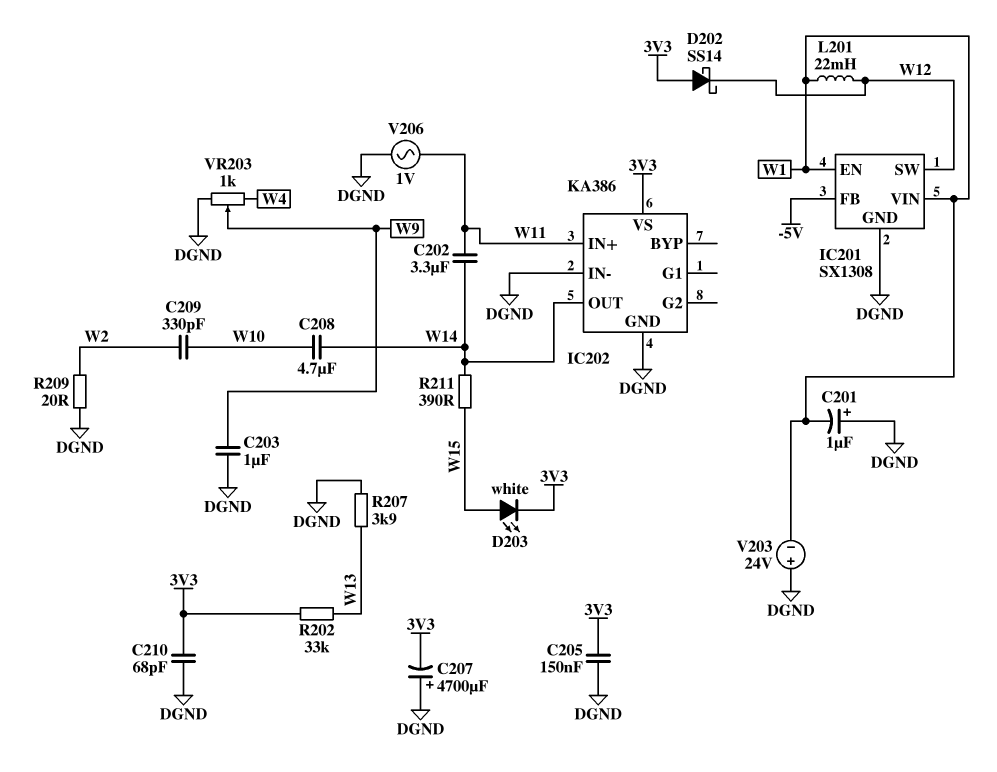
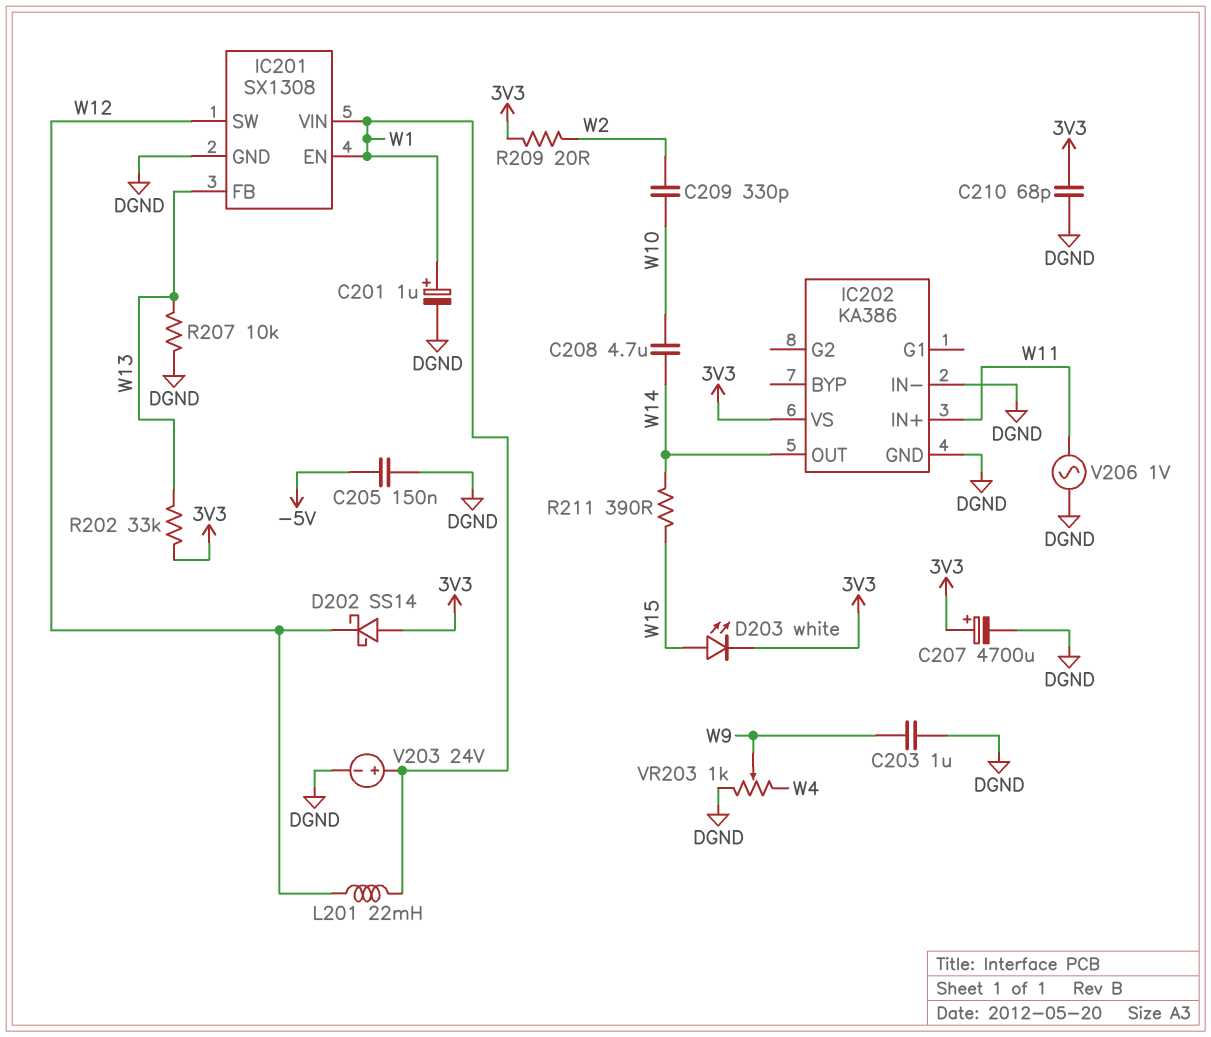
C201: 1uF (plus DGND, minus W1) -> 1uF (plus W1, minus DGND)
C202: 3.3uF (W11, W14) -> none
C205: 150nF (3V3, DGND) -> 150nF (-5V, DGND)
C207: 4700uF (plus DGND, minus 3V3) -> 4700uF (plus 3V3, minus DGND)
IC201 pin FB: -5V -> W13
R207: 3.9k (DGND, W13) -> 10k (DGND, W13)
R209: 20 (DGND, W2) -> 20 (3V3, W2)
V203: 24V (plus DGND, minus W1) -> 24V (plus W1, minus DGND)

